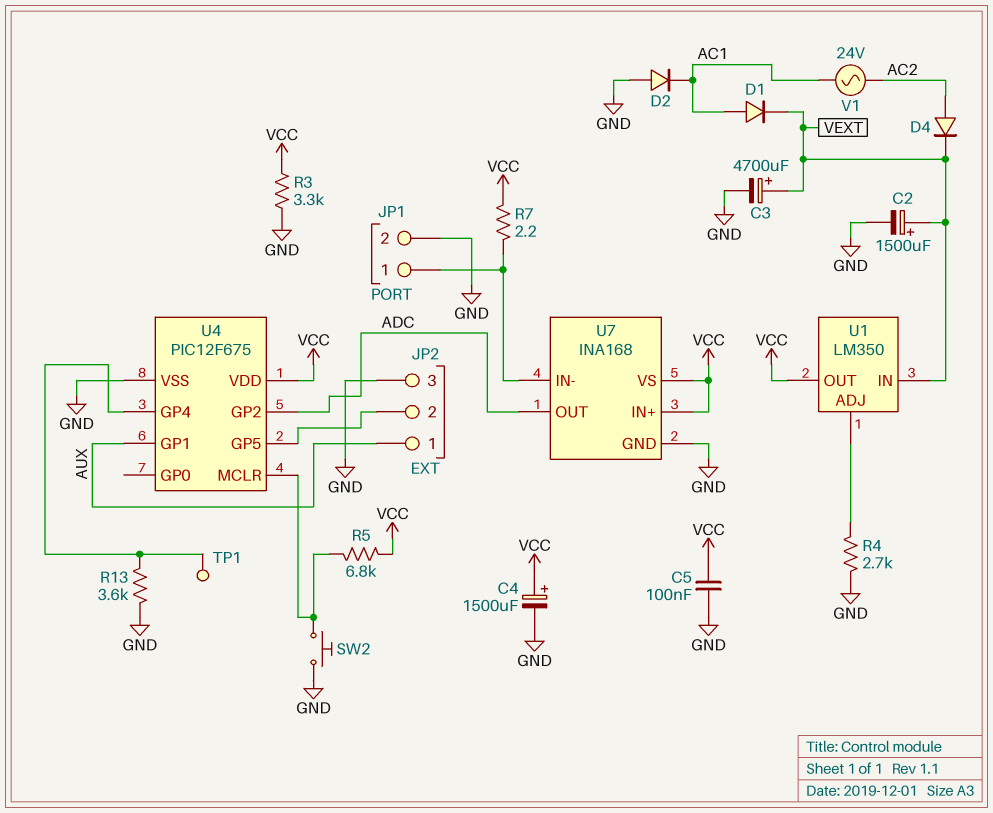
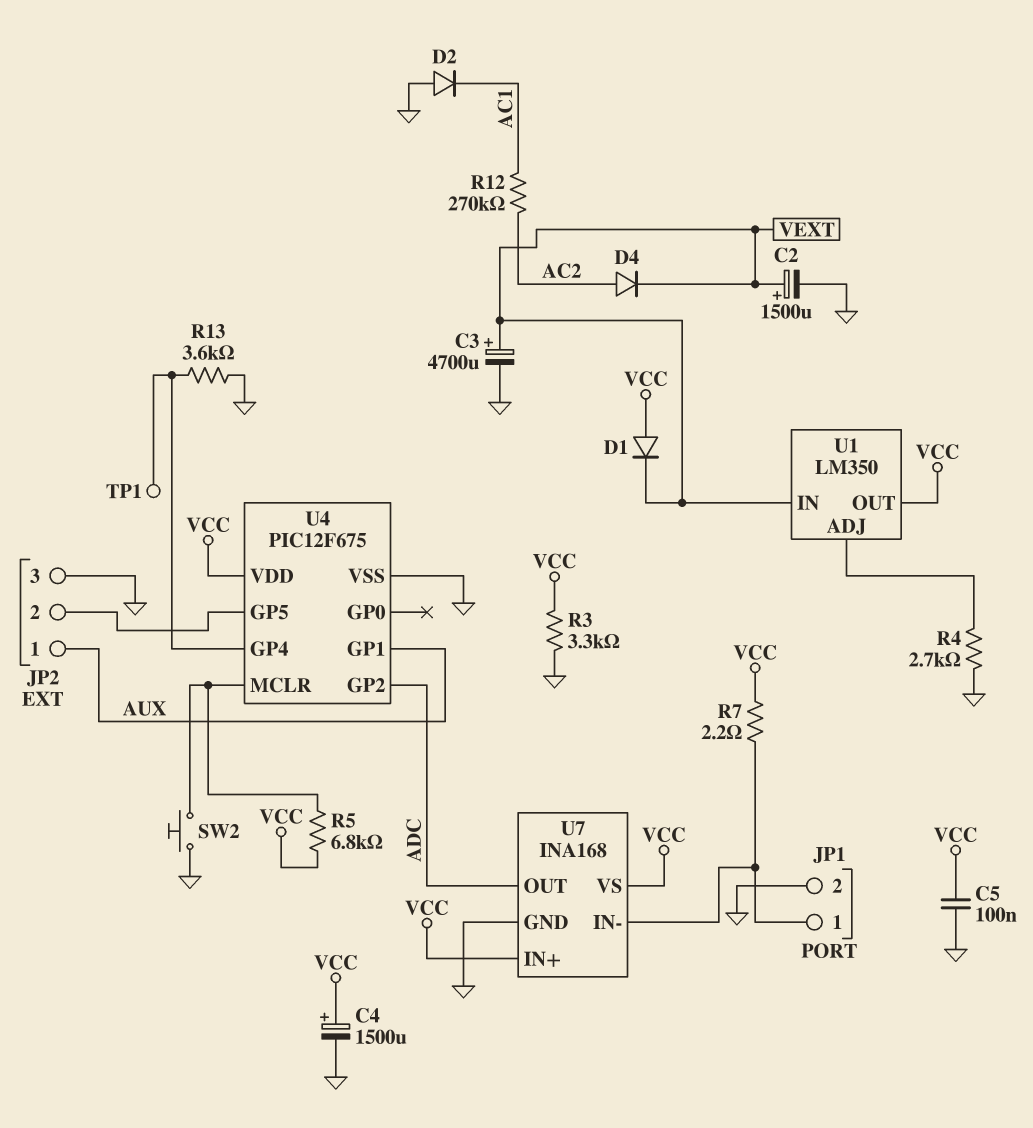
D1: diode (A AC1, K VEXT) -> diode (A VCC, K VEXT)
R12: none -> 270k (AC1, AC2)
V1: AC 24V (AC1, AC2) -> none

